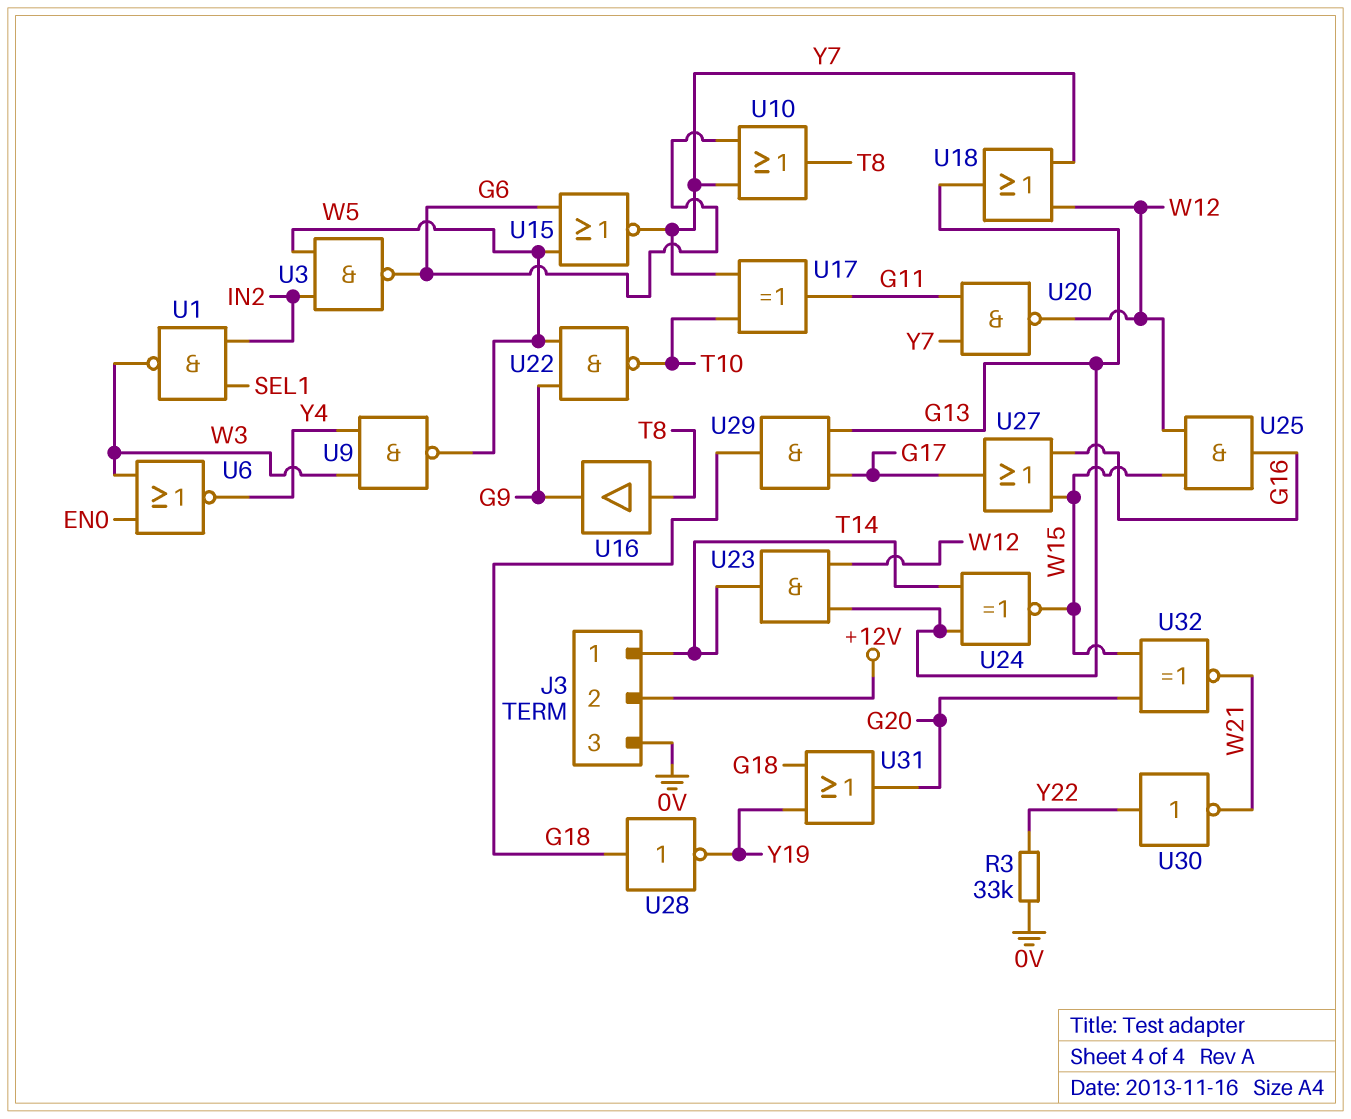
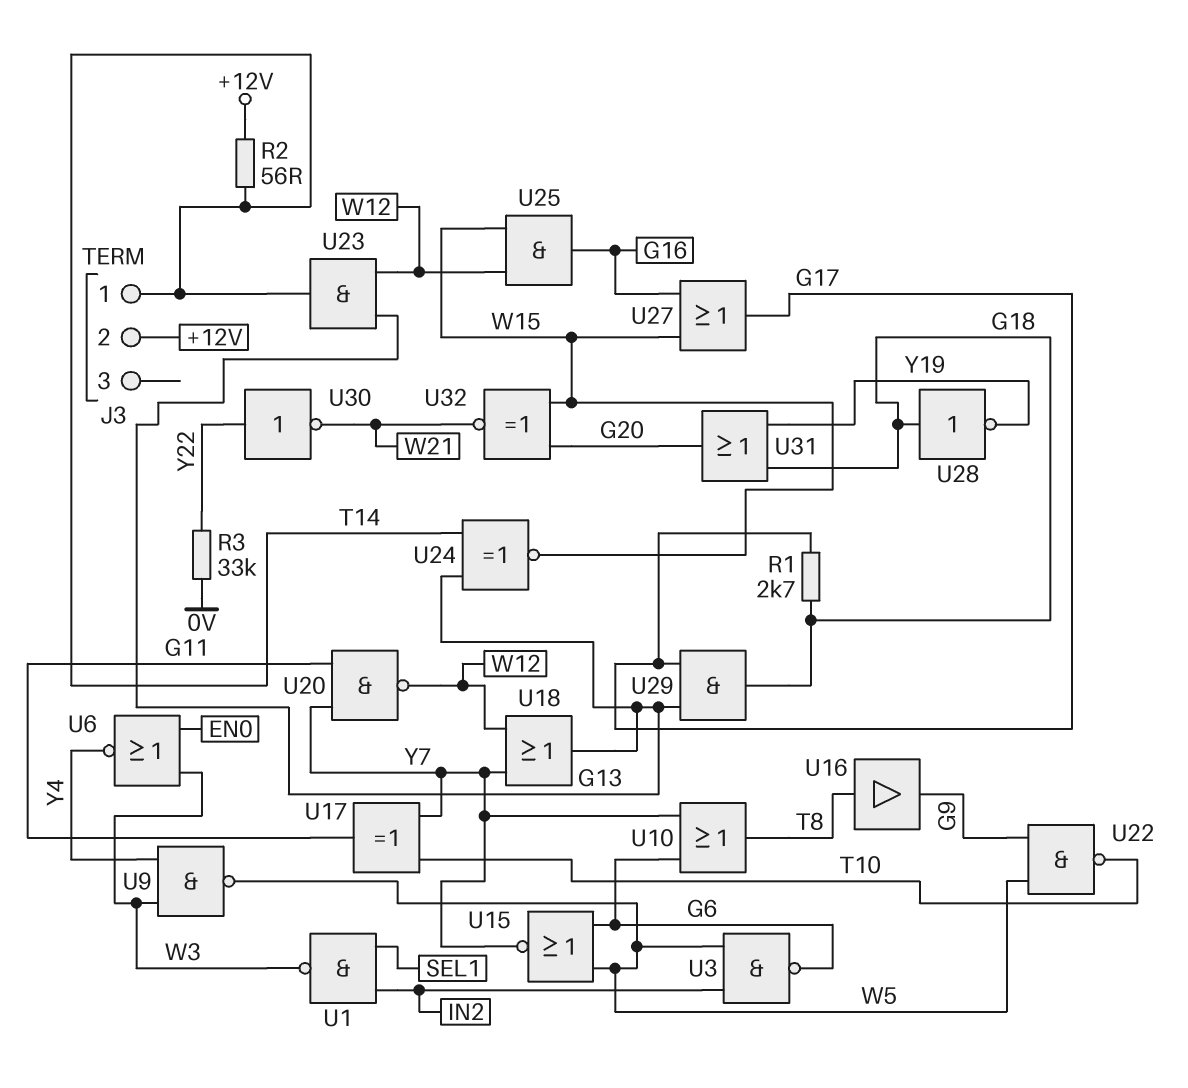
J3 pin 3: 0V -> none
R1: none -> 2.7k (G17, G18)
R2: none -> 56 (+12V, T14)

